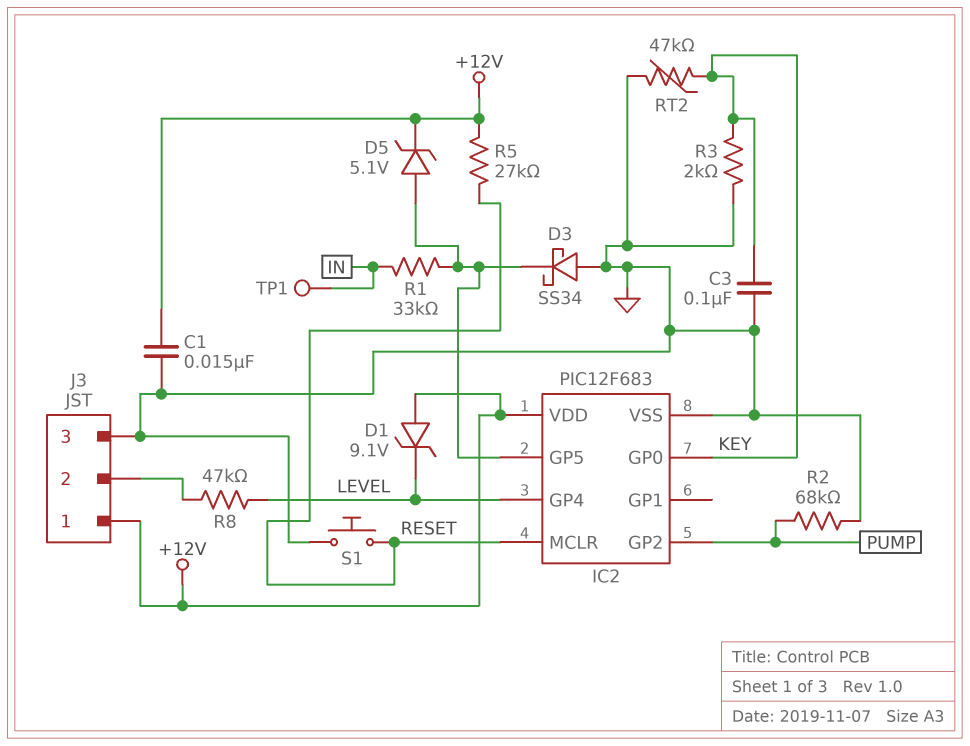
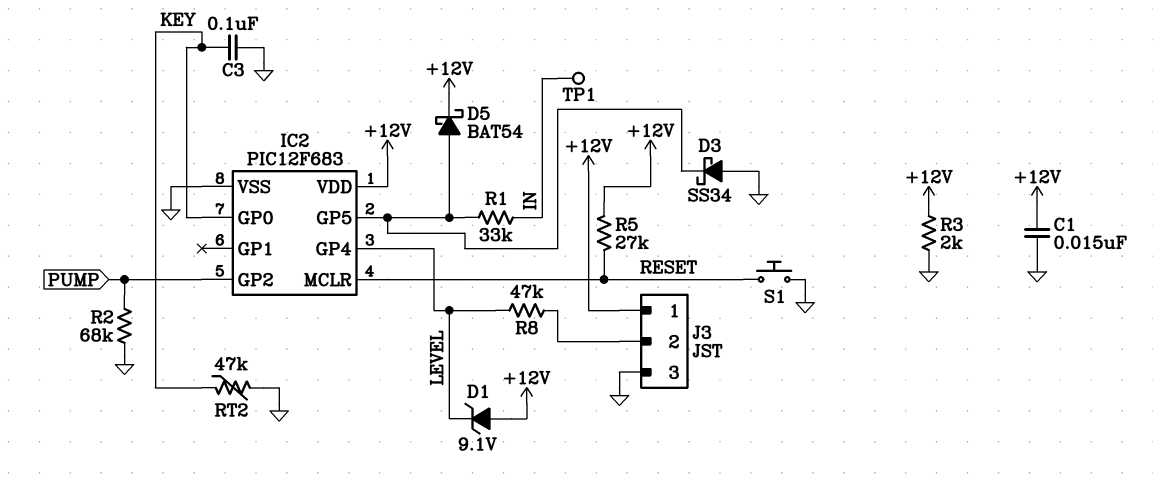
D5: zener 5.1V (A IC2/GP5, K +12V) -> schottky BAT54 (A IC2/GP5, K +12V)
R3: 2k (GND, KEY) -> 2k (+12V, GND)

